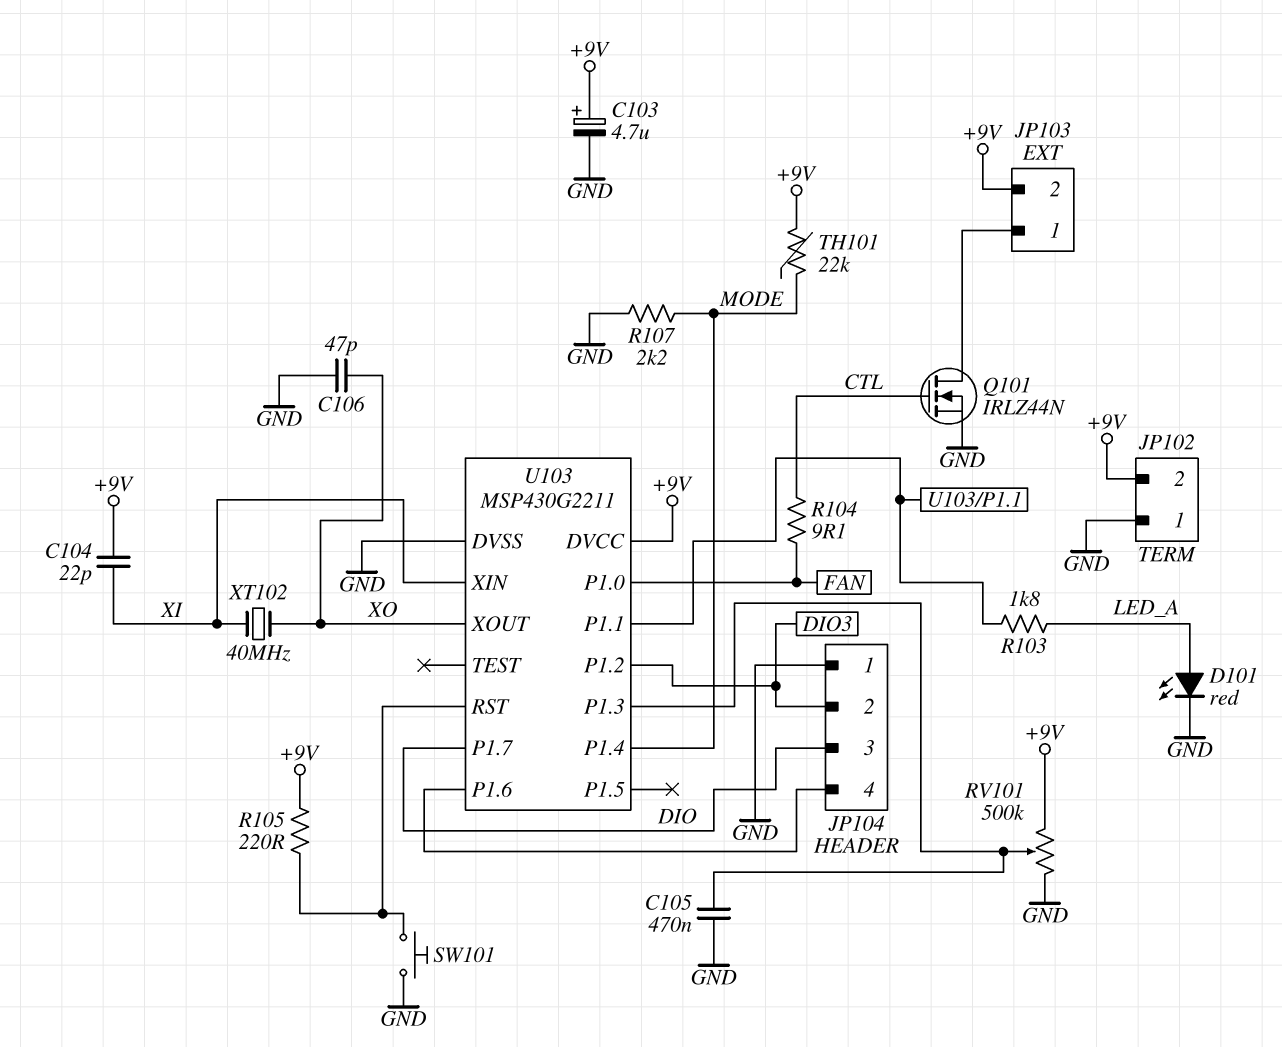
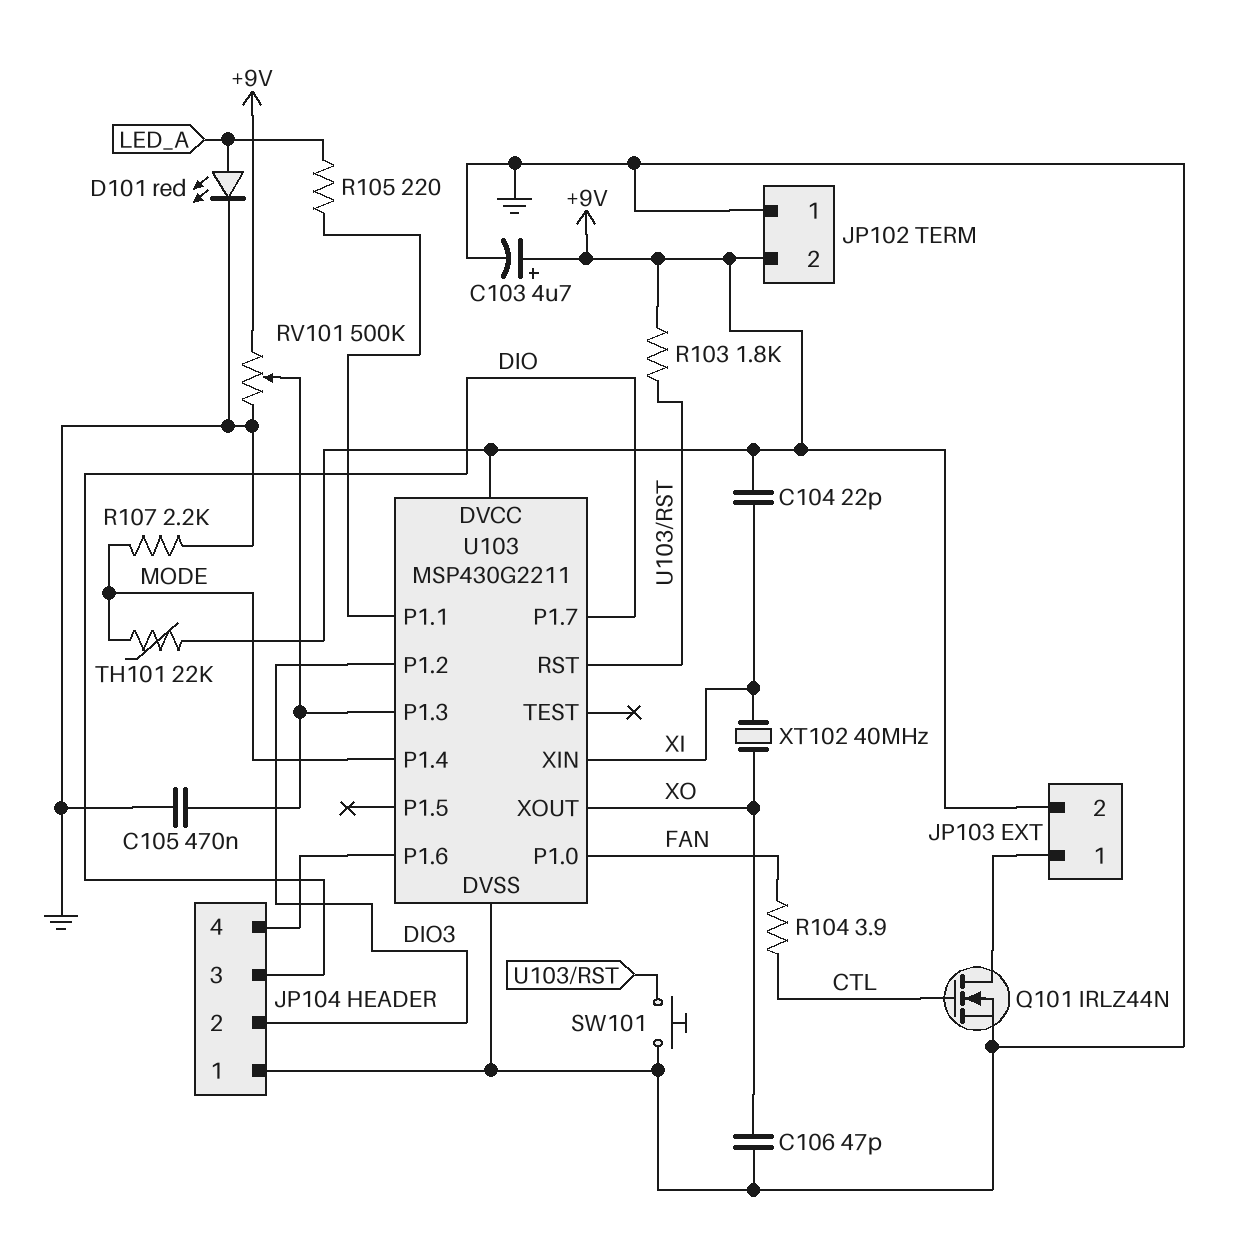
R103: 1.8k (LED_A, U103/P1.1) -> 1.8k (+9V, U103/RST)
R104: 9.1 (CTL, FAN) -> 3.9 (CTL, FAN)
R105: 220 (+9V, U103/RST) -> 220 (LED_A, U103/P1.1)

